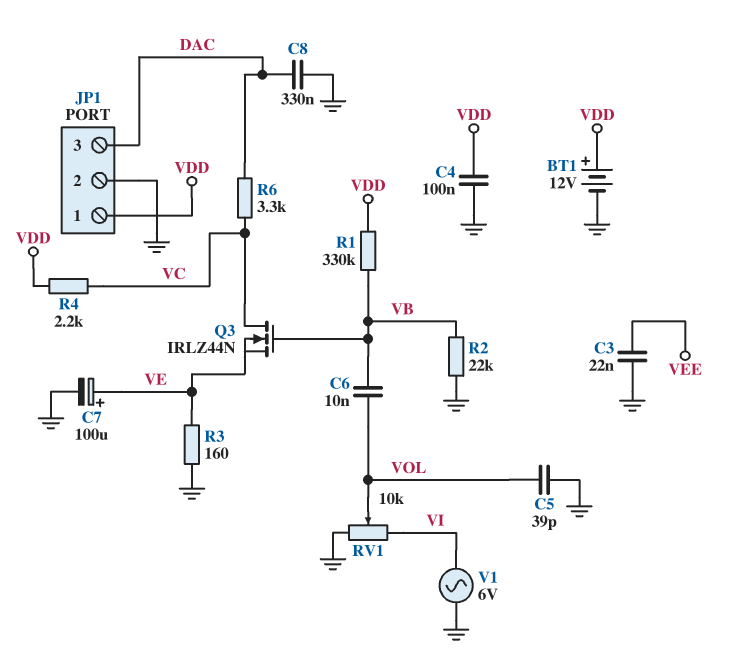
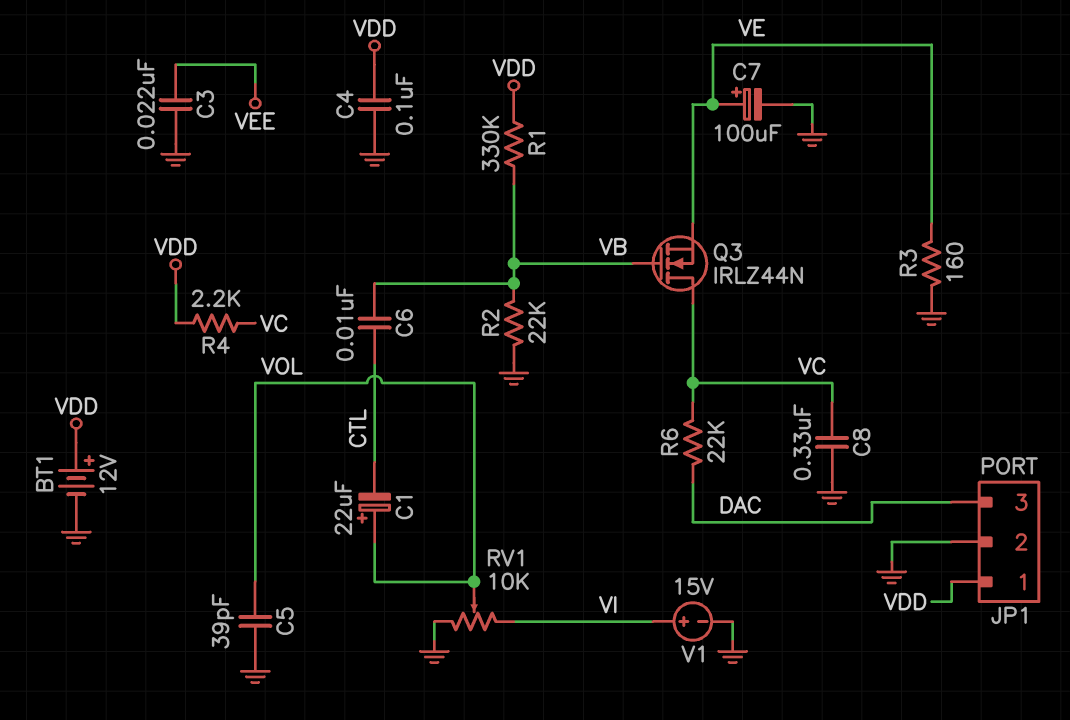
C1: none -> 22uF (plus VOL, minus CTL)
C6: 10nF (VB, VOL) -> 10nF (CTL, VB)
C8: 330nF (DAC, GND) -> 330nF (GND, VC)
R6: 3.3k (DAC, VC) -> 22k (DAC, VC)
V1: AC 6V (GND, VI) -> 15V (plus VI, minus GND)

